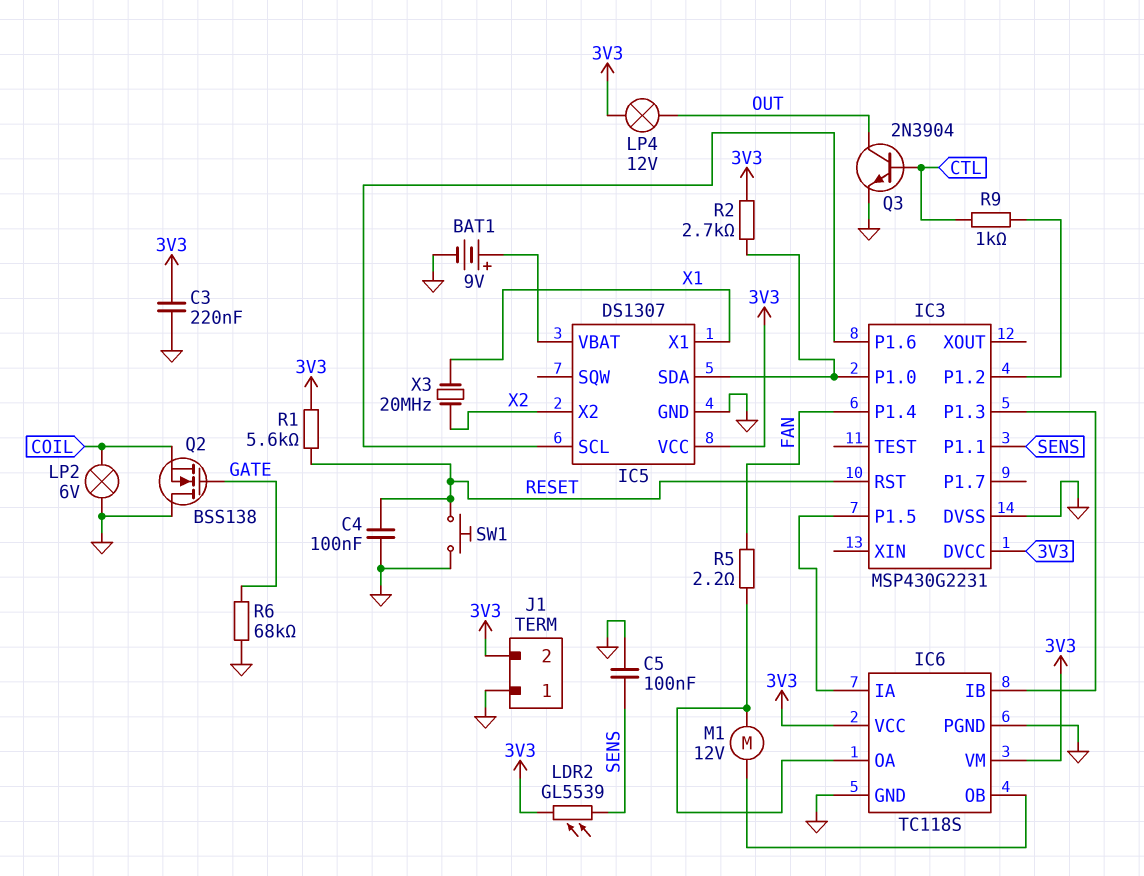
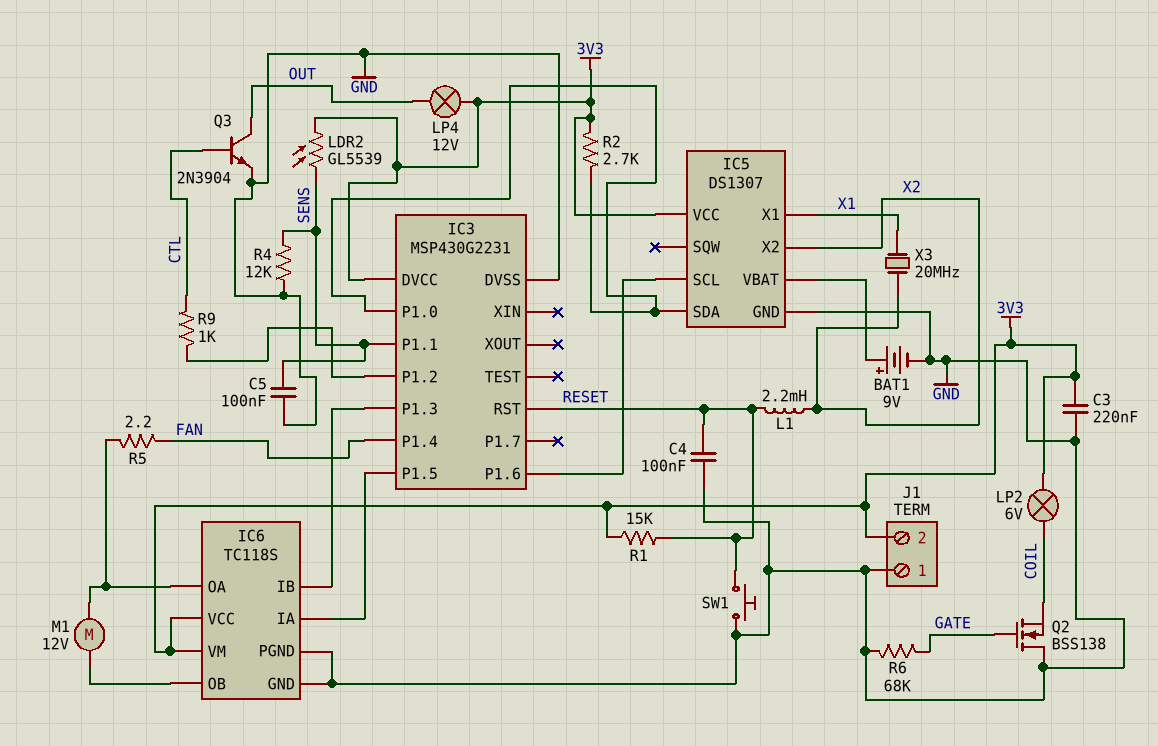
L1: none -> 2.2mH (RESET, X2)
LP2: lamp 6V (COIL, GND) -> lamp 6V (3V3, COIL)
R1: 5.6k (3V3, RESET) -> 15k (3V3, RESET)
R4: none -> 12k (GND, SENS)

